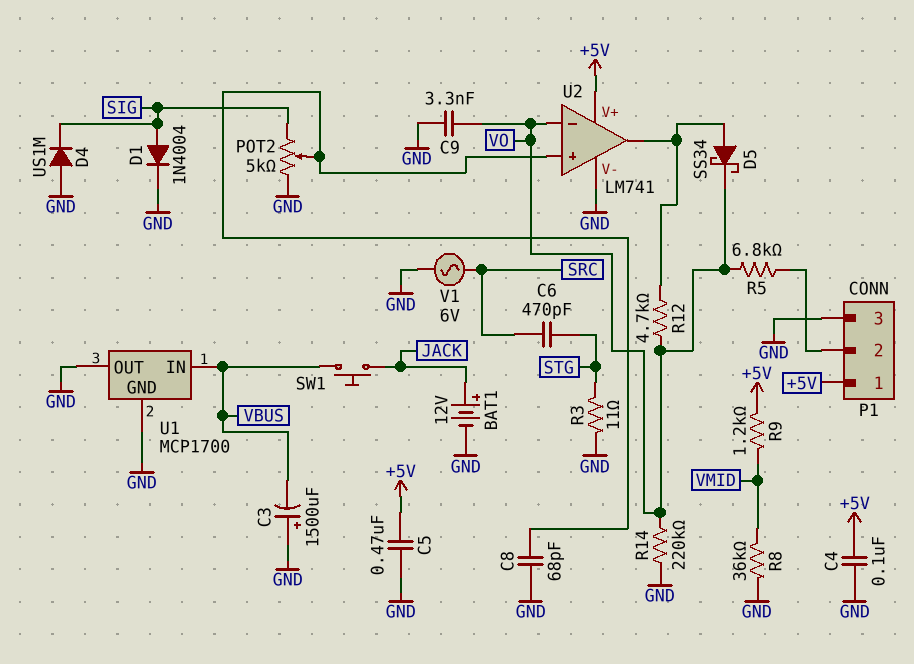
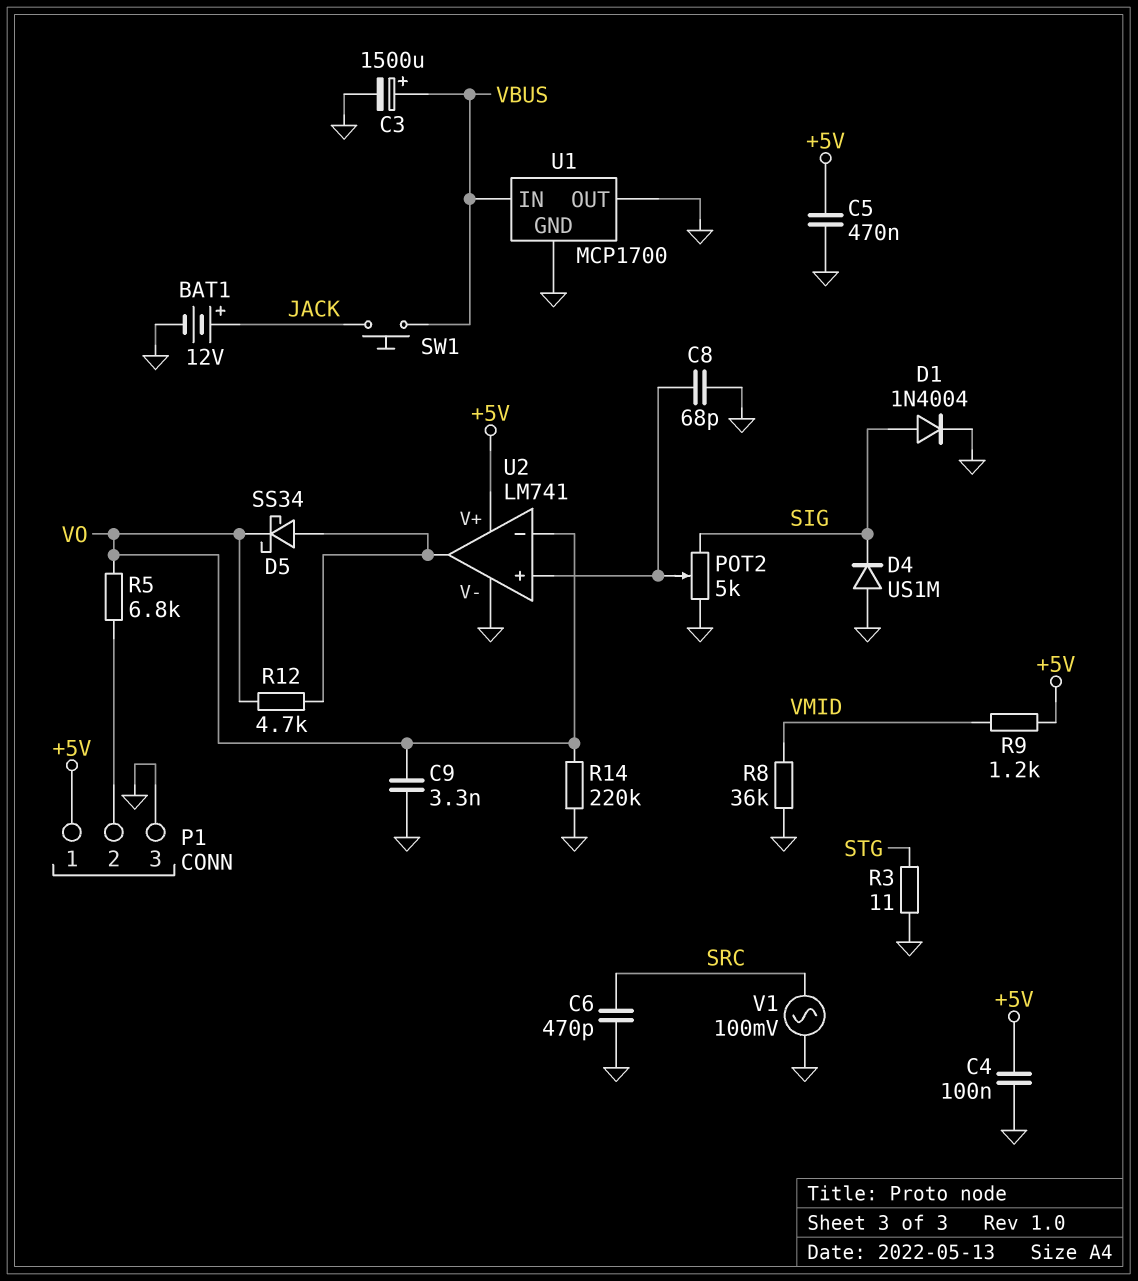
C3: 1500uF (plus GND, minus VBUS) -> 1500uF (plus VBUS, minus GND)
C6: 470pF (SRC, STG) -> 470pF (GND, SRC)
V1: AC 6V (GND, SRC) -> AC 100mV (GND, SRC)

